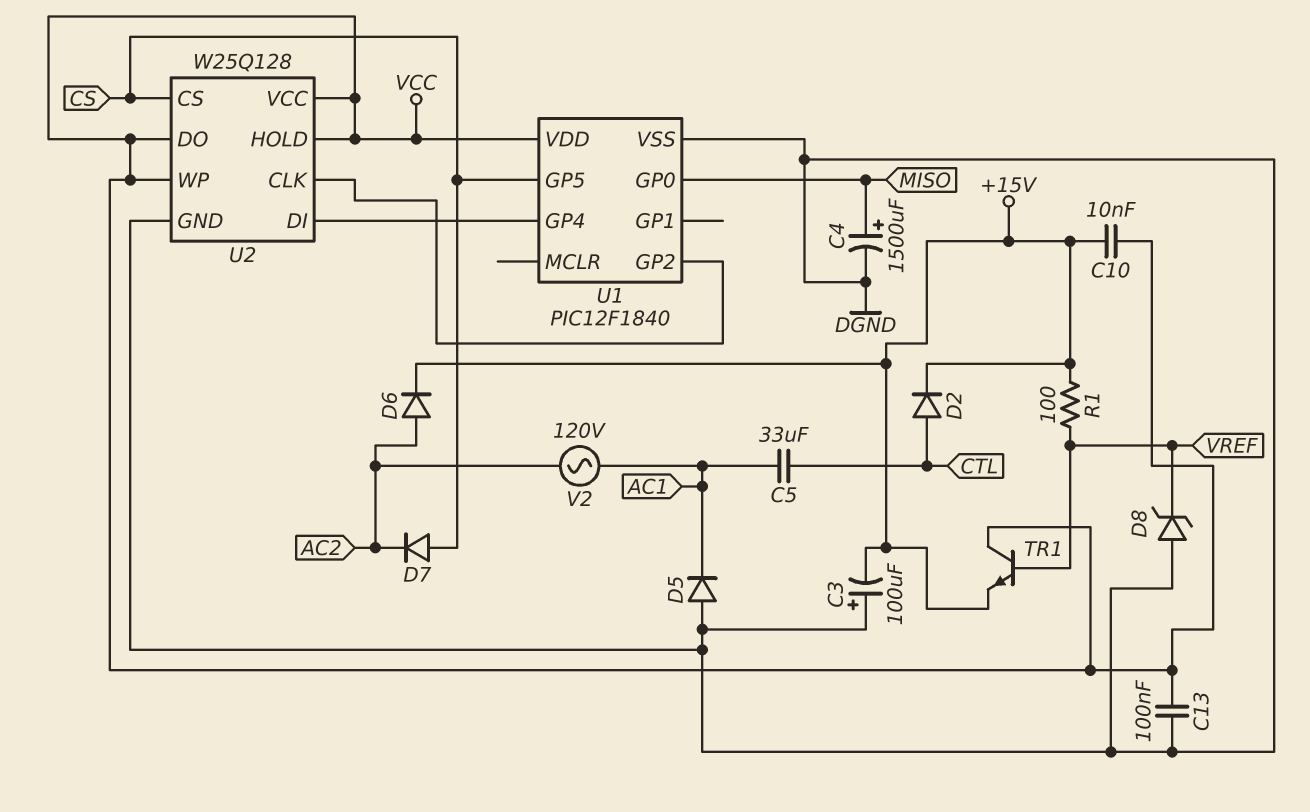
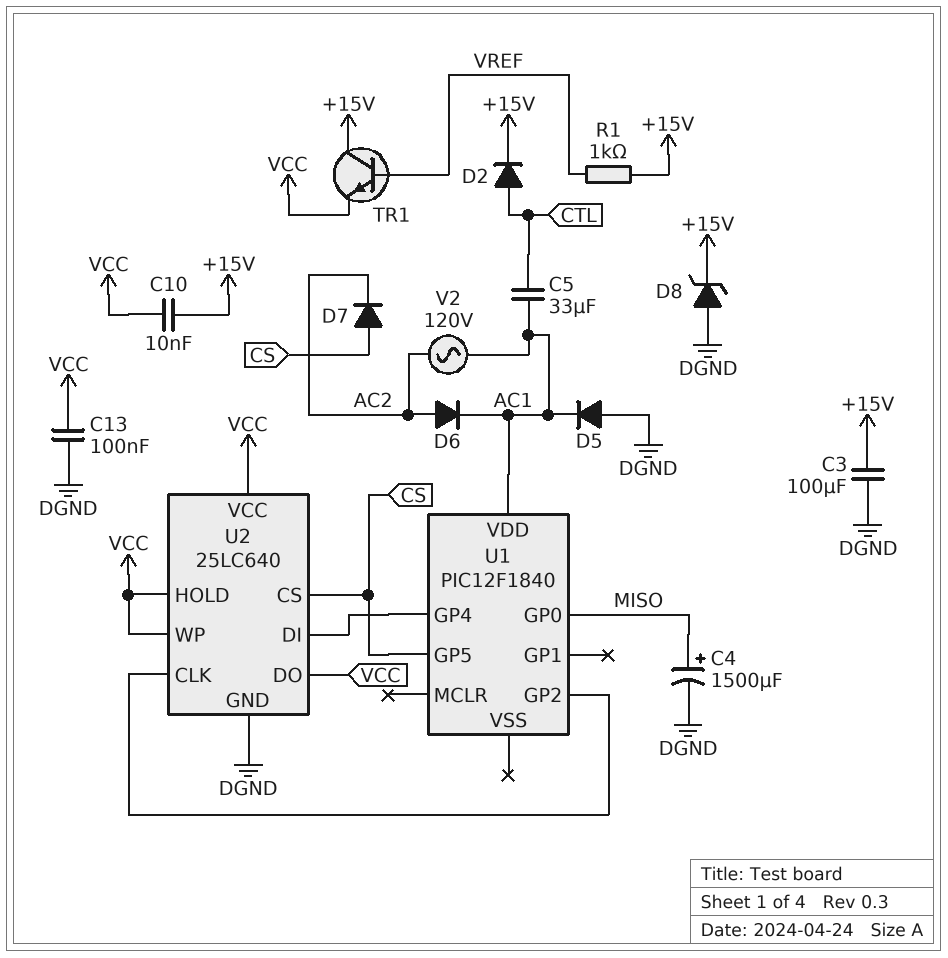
C3: 100uF (plus DGND, minus +15V) -> 100uF (+15V, DGND)
D6: diode (A AC2, K +15V) -> diode (A AC2, K AC1)
D8: zener (A DGND, K VREF) -> zener (A DGND, K +15V)
R1: 100 (+15V, VREF) -> 1k (+15V, VREF)
TR1: NPN (B VREF, C VCC, E +15V) -> NPN (B VREF, C +15V, E VCC)
U1 pin VDD: VCC -> AC1
U1 pin VSS: DGND -> none
U2: W25Q128 -> 25LC640

